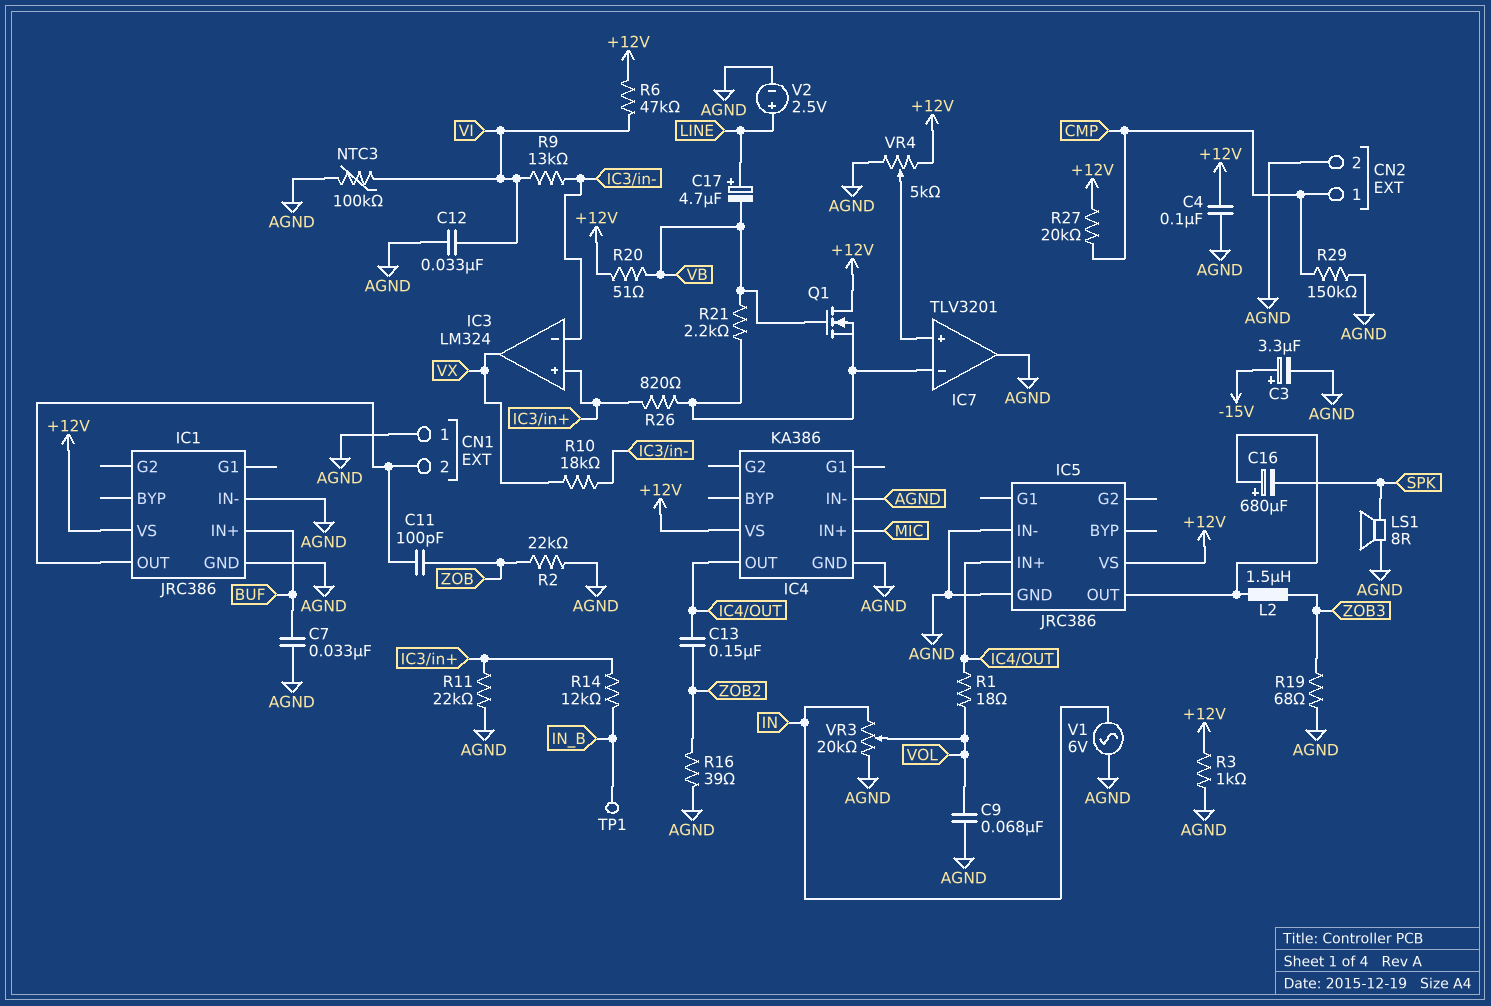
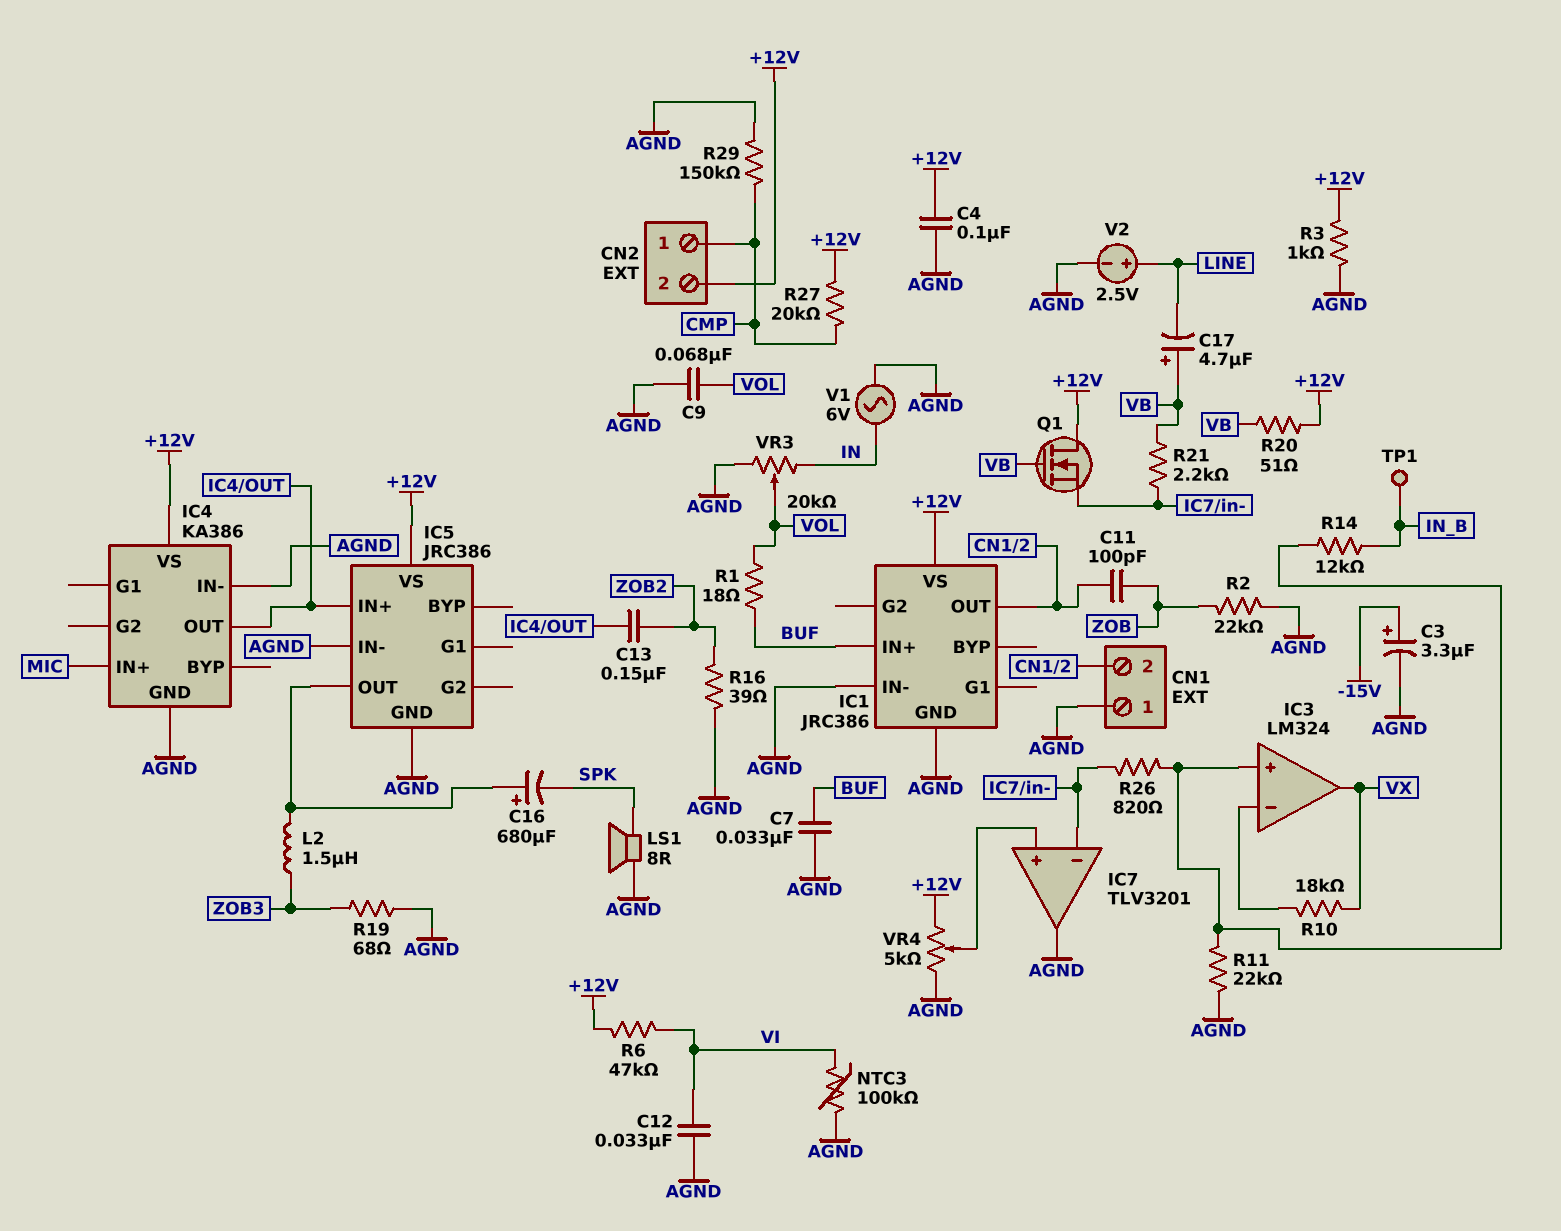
C17: 4.7uF (plus LINE, minus VB) -> 4.7uF (plus VB, minus LINE)
CN2 pin 2: AGND -> +12V
R1: 18 (IC4/OUT, VOL) -> 18 (BUF, VOL)
R9: 13k (IC3/in-, VI) -> none

